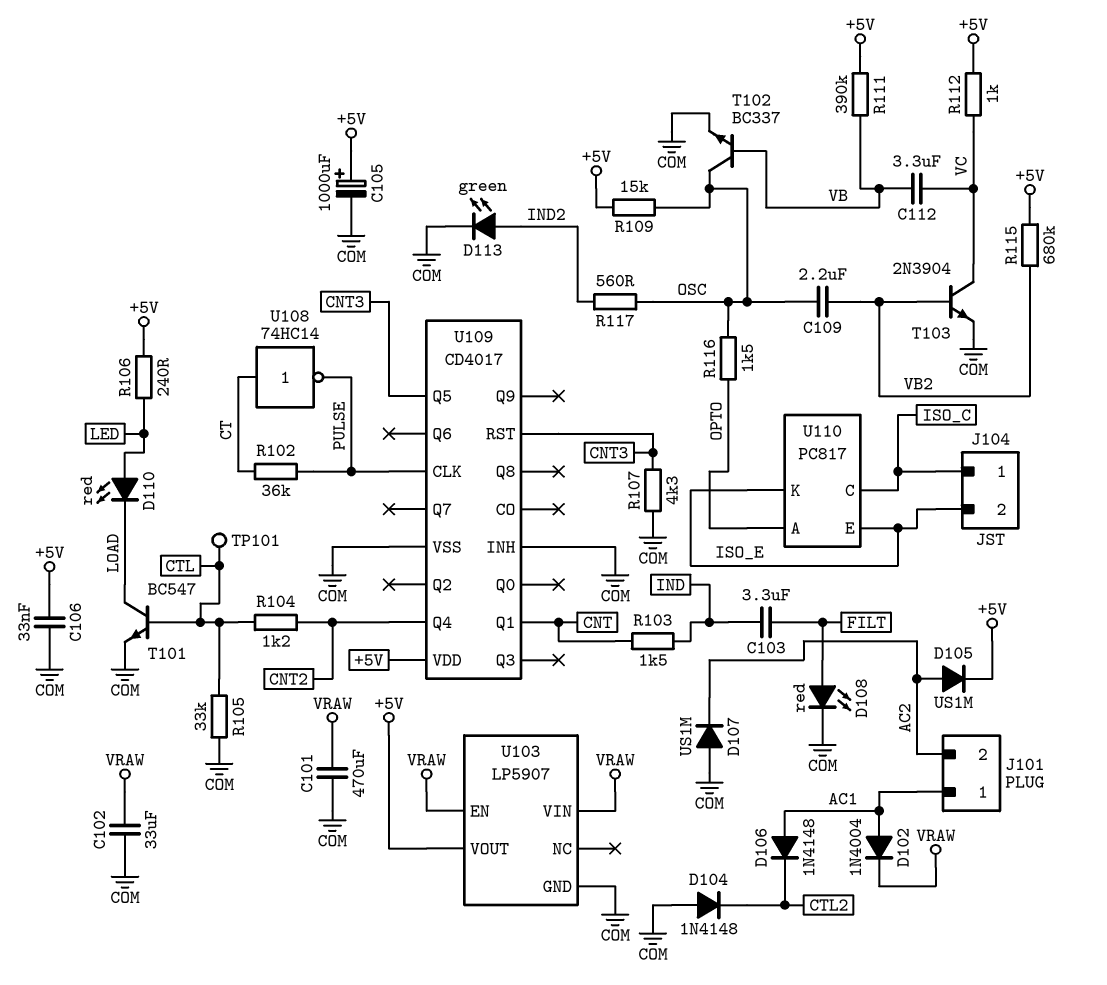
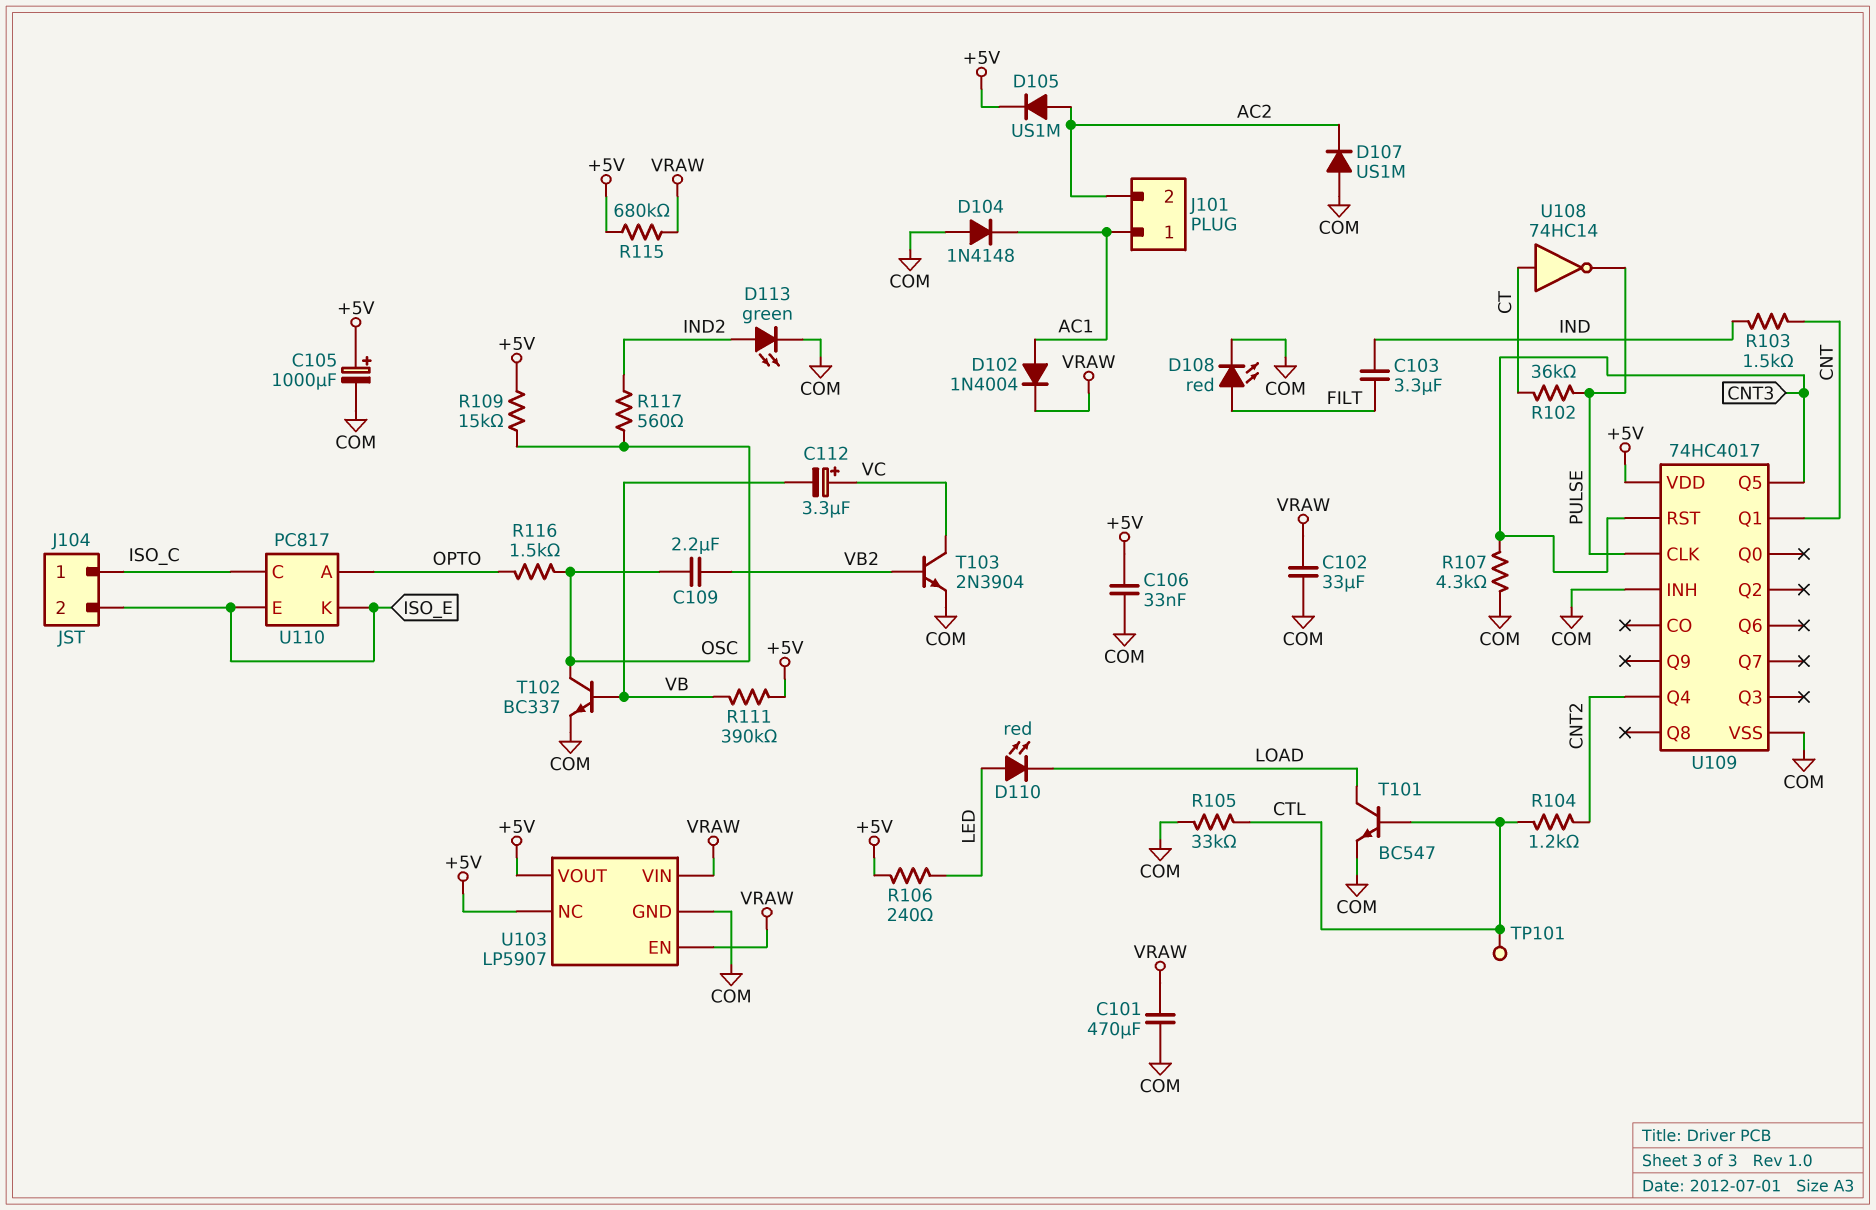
C112: 3.3uF (VB, VC) -> 3.3uF (plus VC, minus VB)
D104: diode 1N4148 (A COM, K CTL2) -> diode 1N4148 (A COM, K AC1)
D106: diode 1N4148 (A AC1, K CTL2) -> none
R112: 1k (+5V, VC) -> none
R115: 680k (+5V, VB2) -> 680k (+5V, VRAW)
U103 pin NC: none -> +5V
U109: CD4017 -> 74HC4017

